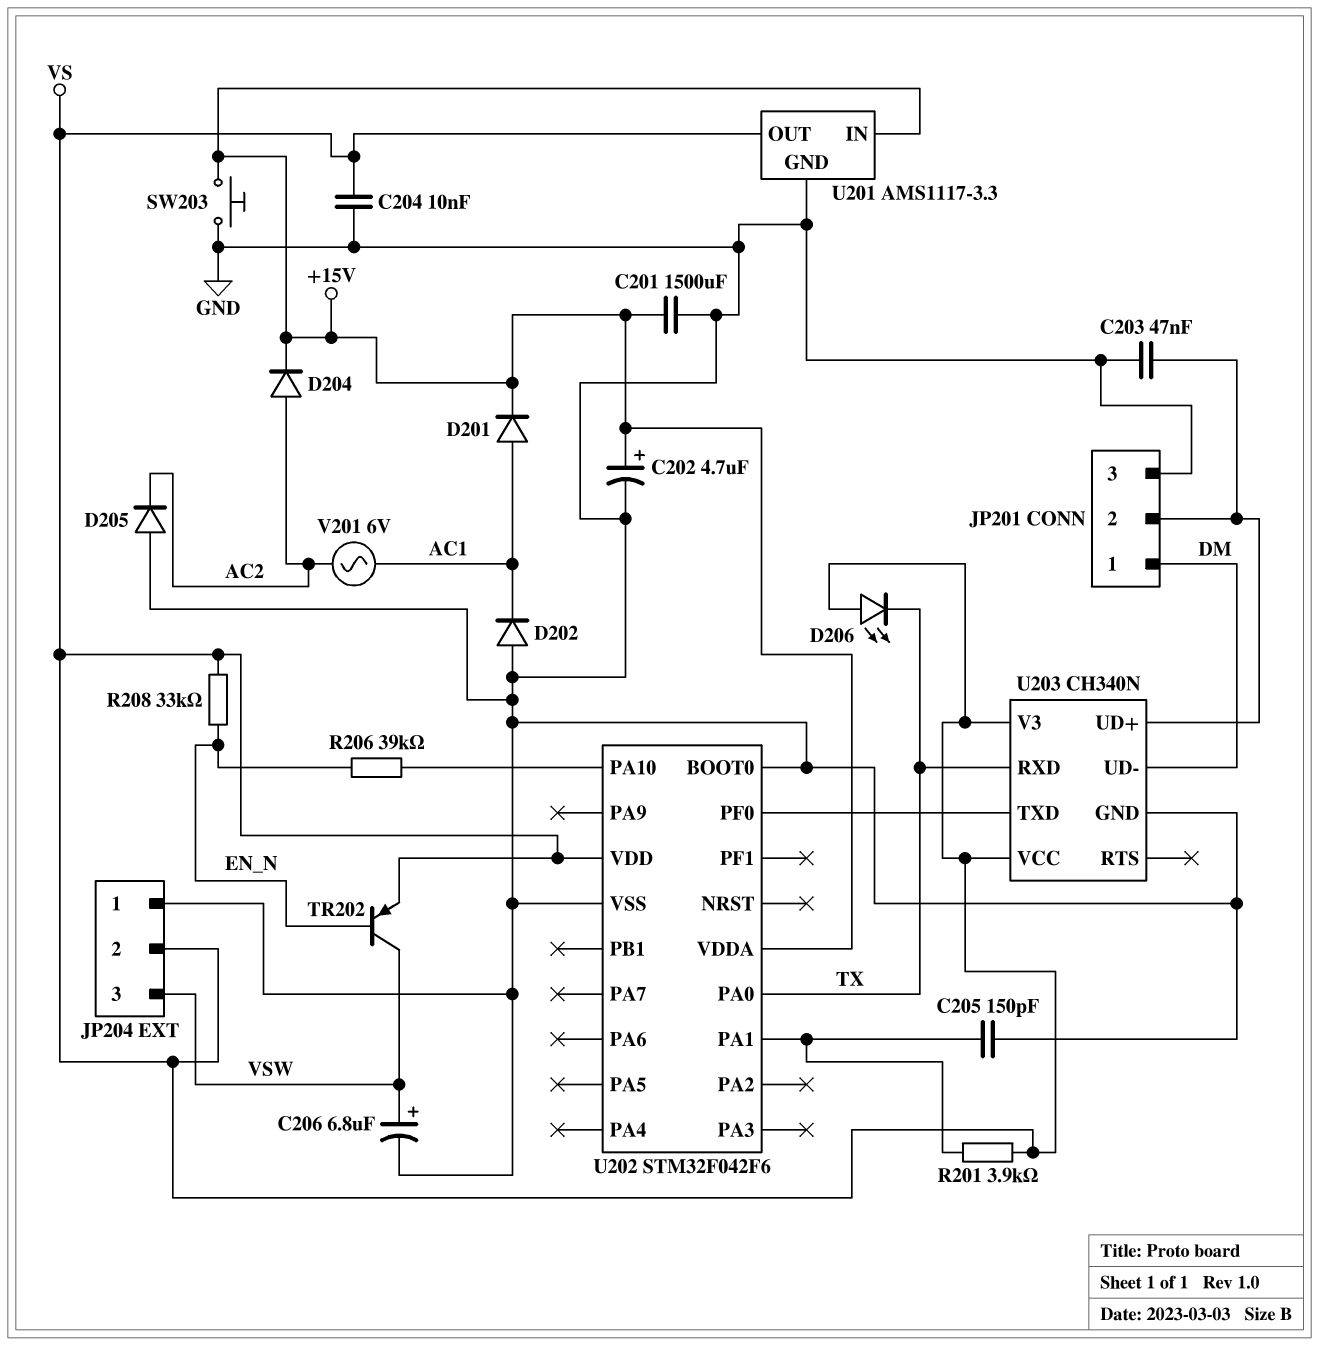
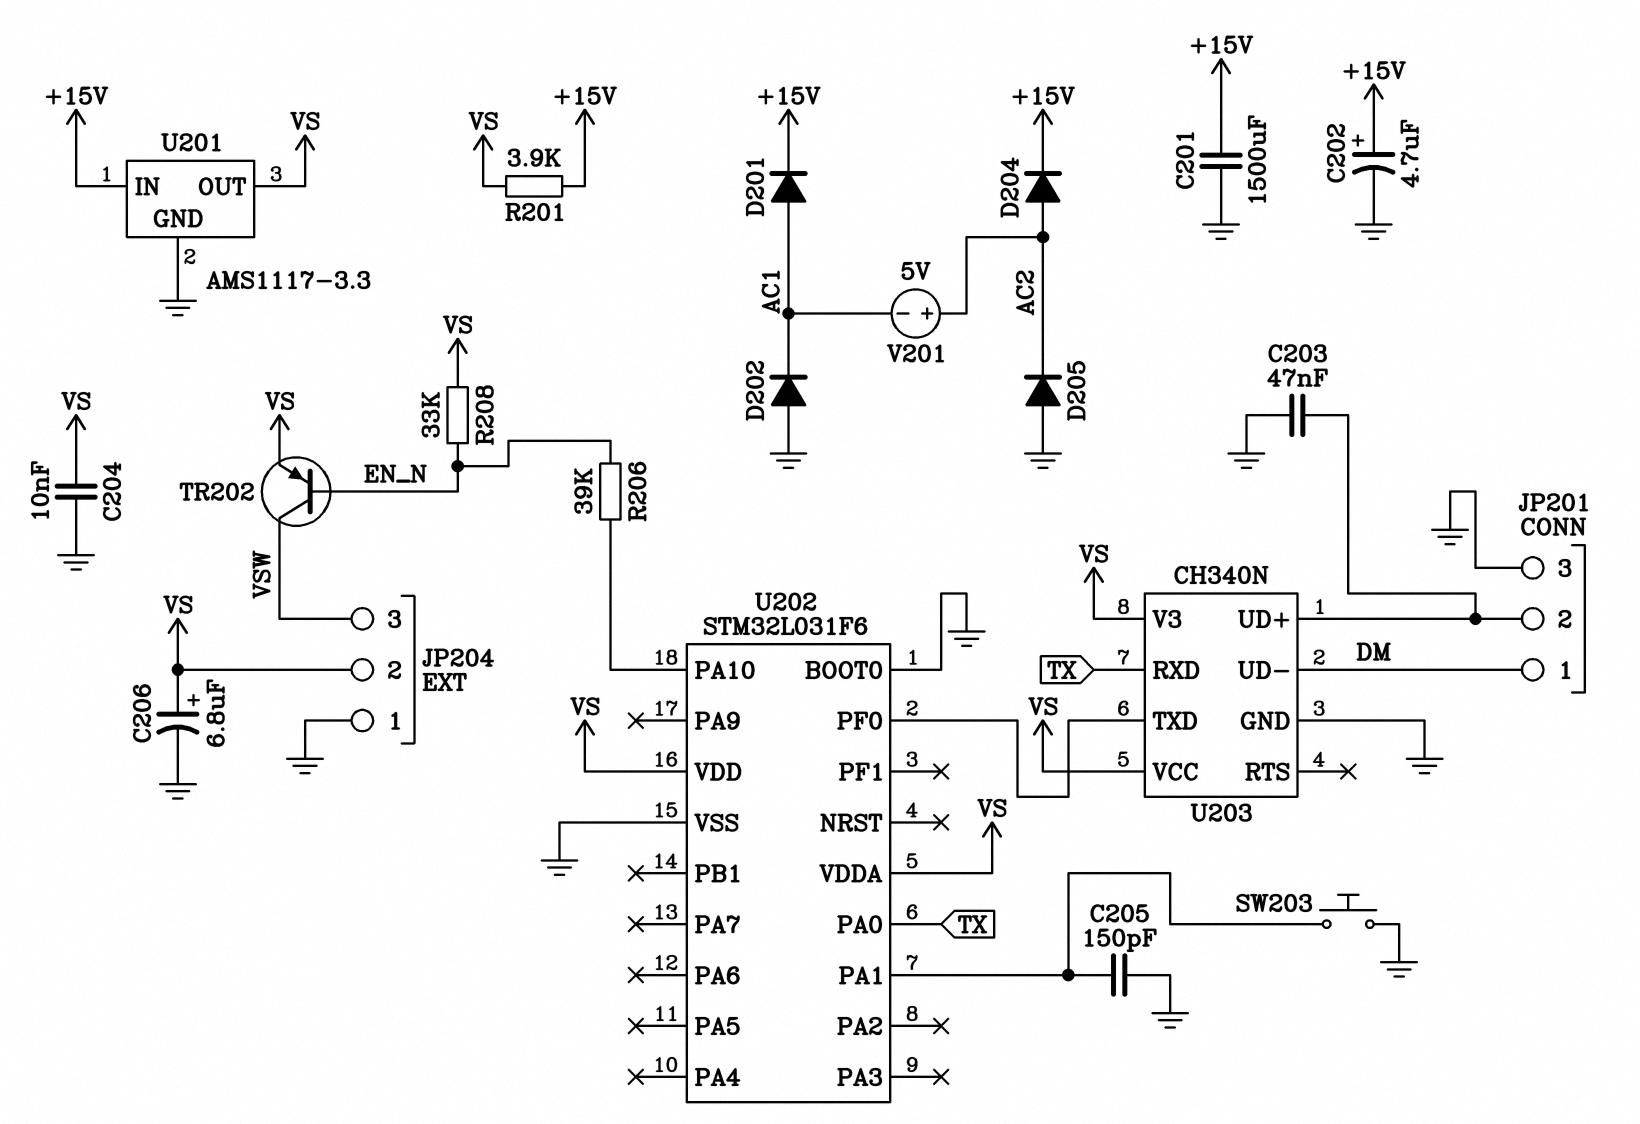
C206: 6.8uF (plus VSW, minus GND) -> 6.8uF (plus VS, minus GND)
D206: LED (A VS, K TX) -> none
R201: 3.9k (U202/PA1, VS) -> 3.9k (+15V, VS)
SW203: button (+15V, GND) -> button (GND, U202/PA1)
U202: STM32F042F6 -> STM32L031F6
U202 pin VDDA: +15V -> VS
V201: AC 6V (AC1, AC2) -> 5V (plus AC2, minus AC1)

